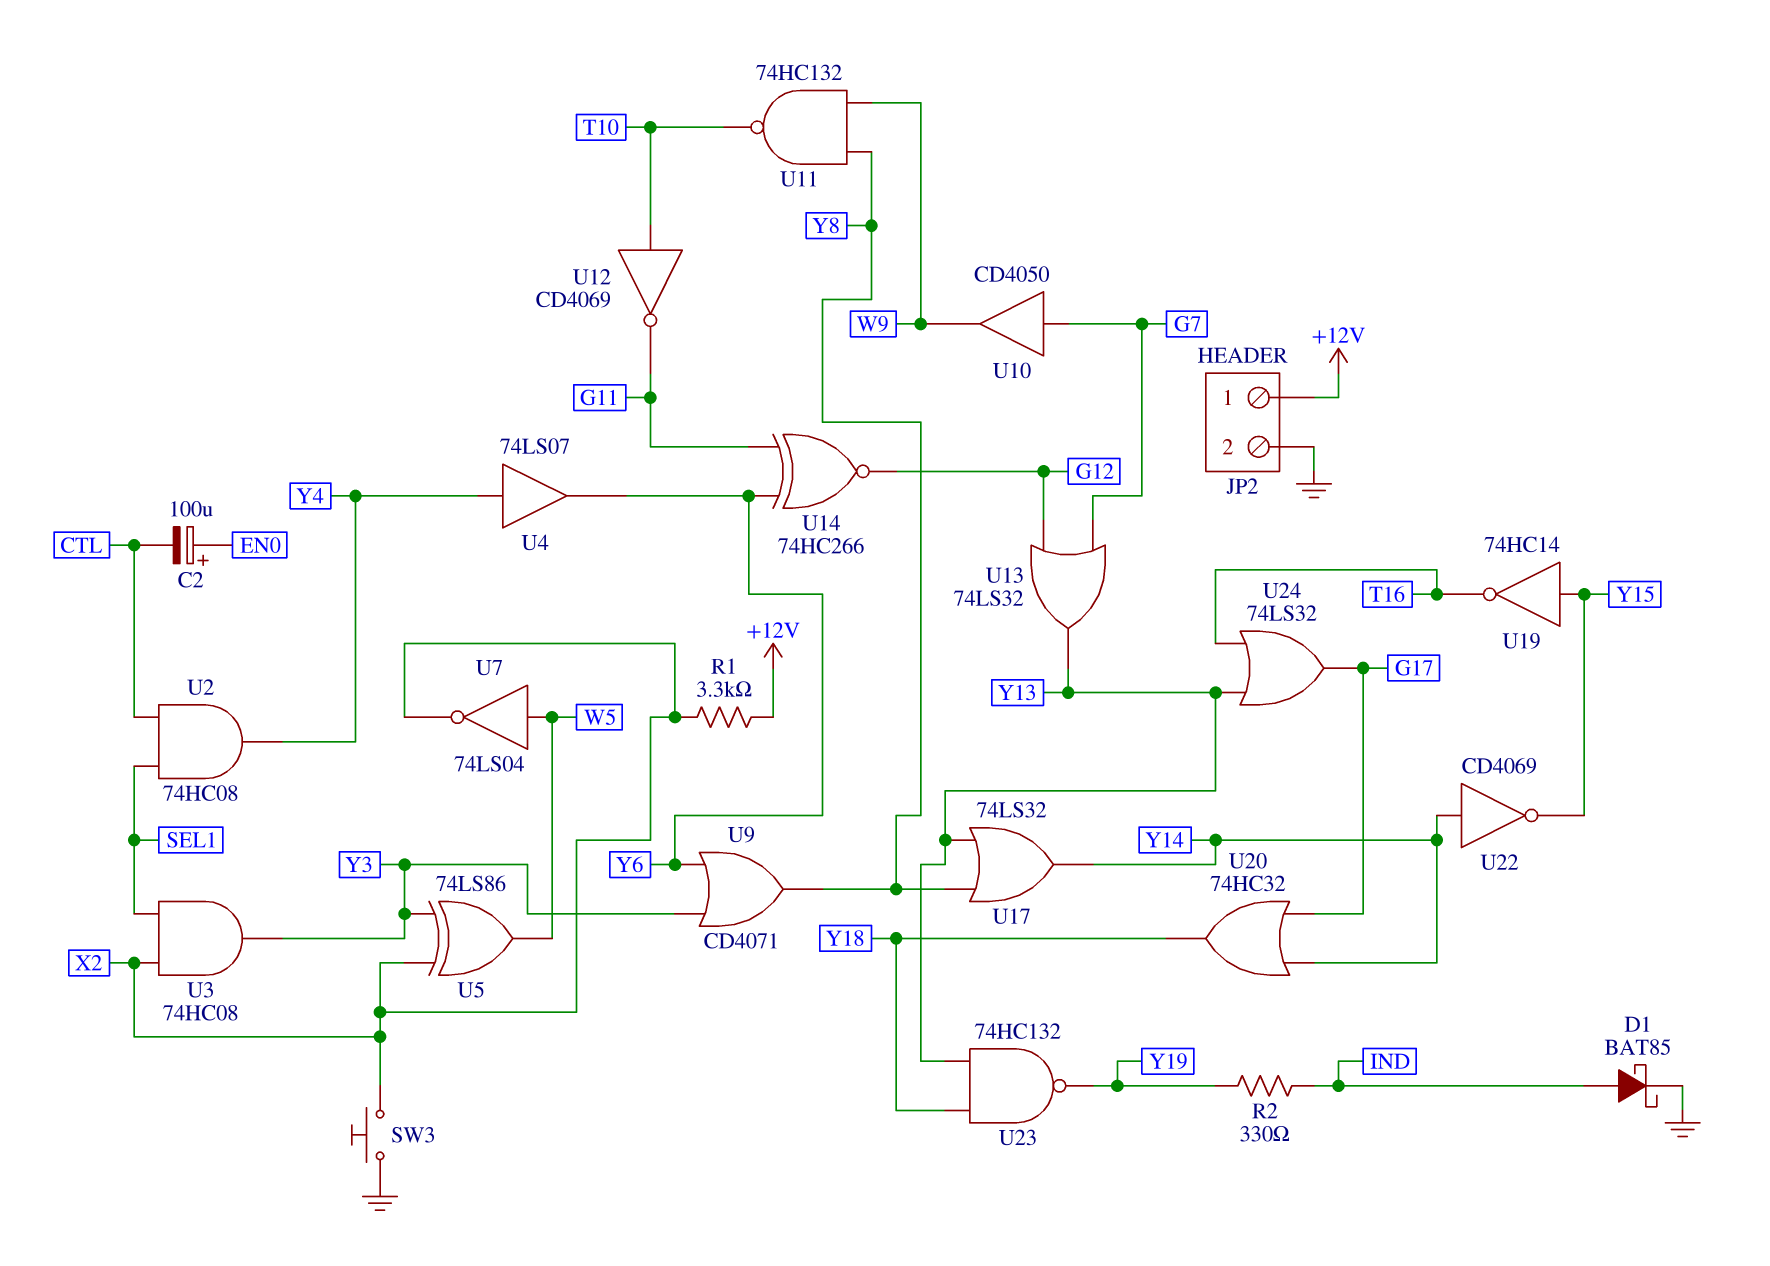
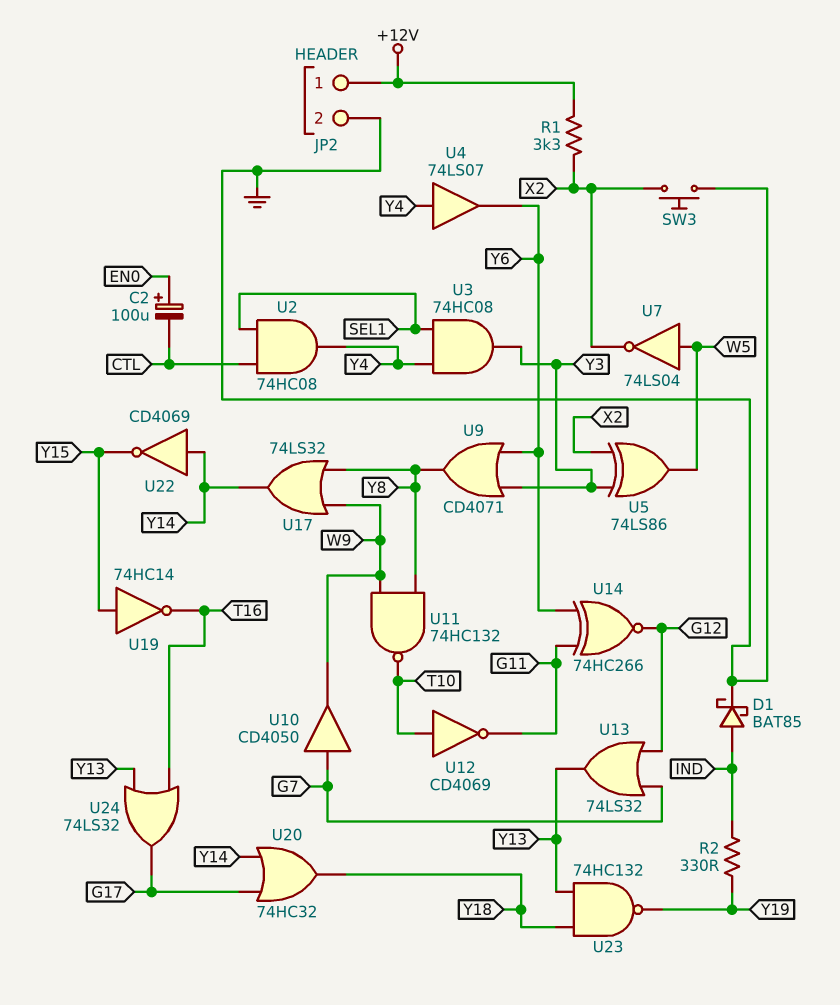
U3: AND 74HC08 (in SEL1, in X2, out Y3) -> AND 74HC08 (in SEL1, in Y4, out Y3)
U17: OR 74LS32 (in Y8, in Y13, out Y14) -> OR 74LS32 (in W9, in Y8, out Y14)

